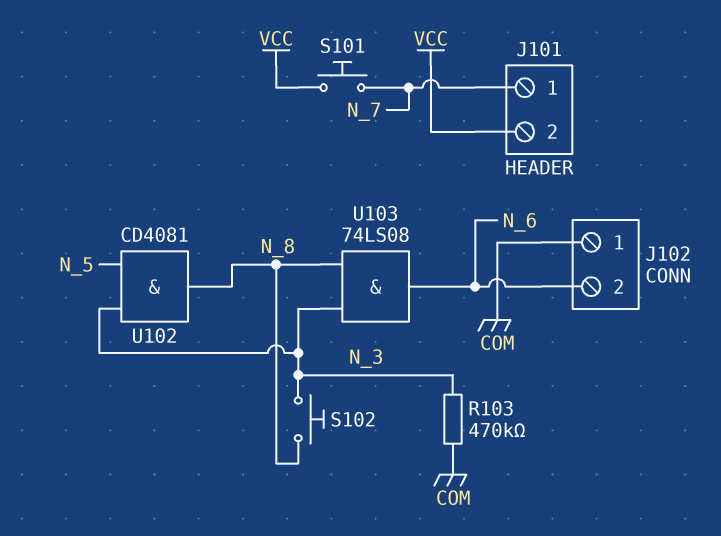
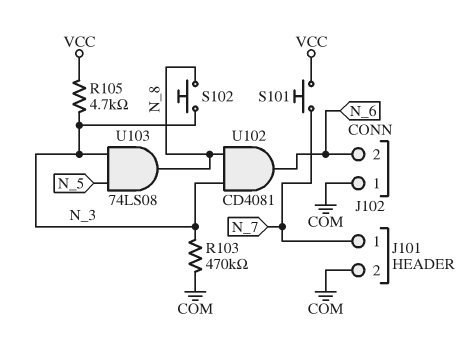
J101 pin 2: VCC -> COM
R105: none -> 4.7k (N_3, VCC)
U102: AND CD4081 (in N_3, in N_5, out N_8) -> AND CD4081 (in N_3, in N_8, out N_6)
U103: AND 74LS08 (in N_3, in N_8, out N_6) -> AND 74LS08 (in N_3, in N_5, out N_8)

